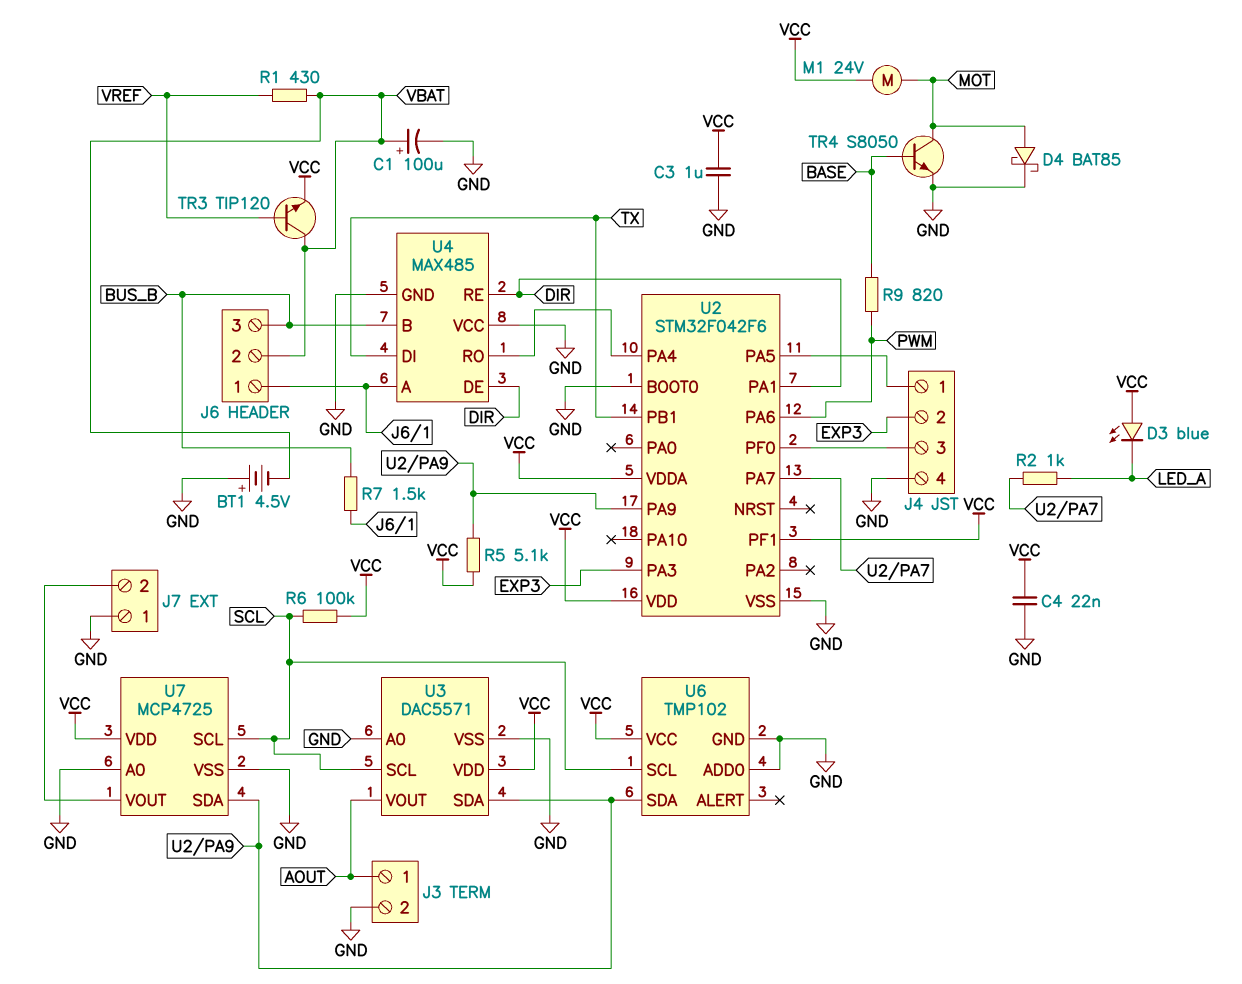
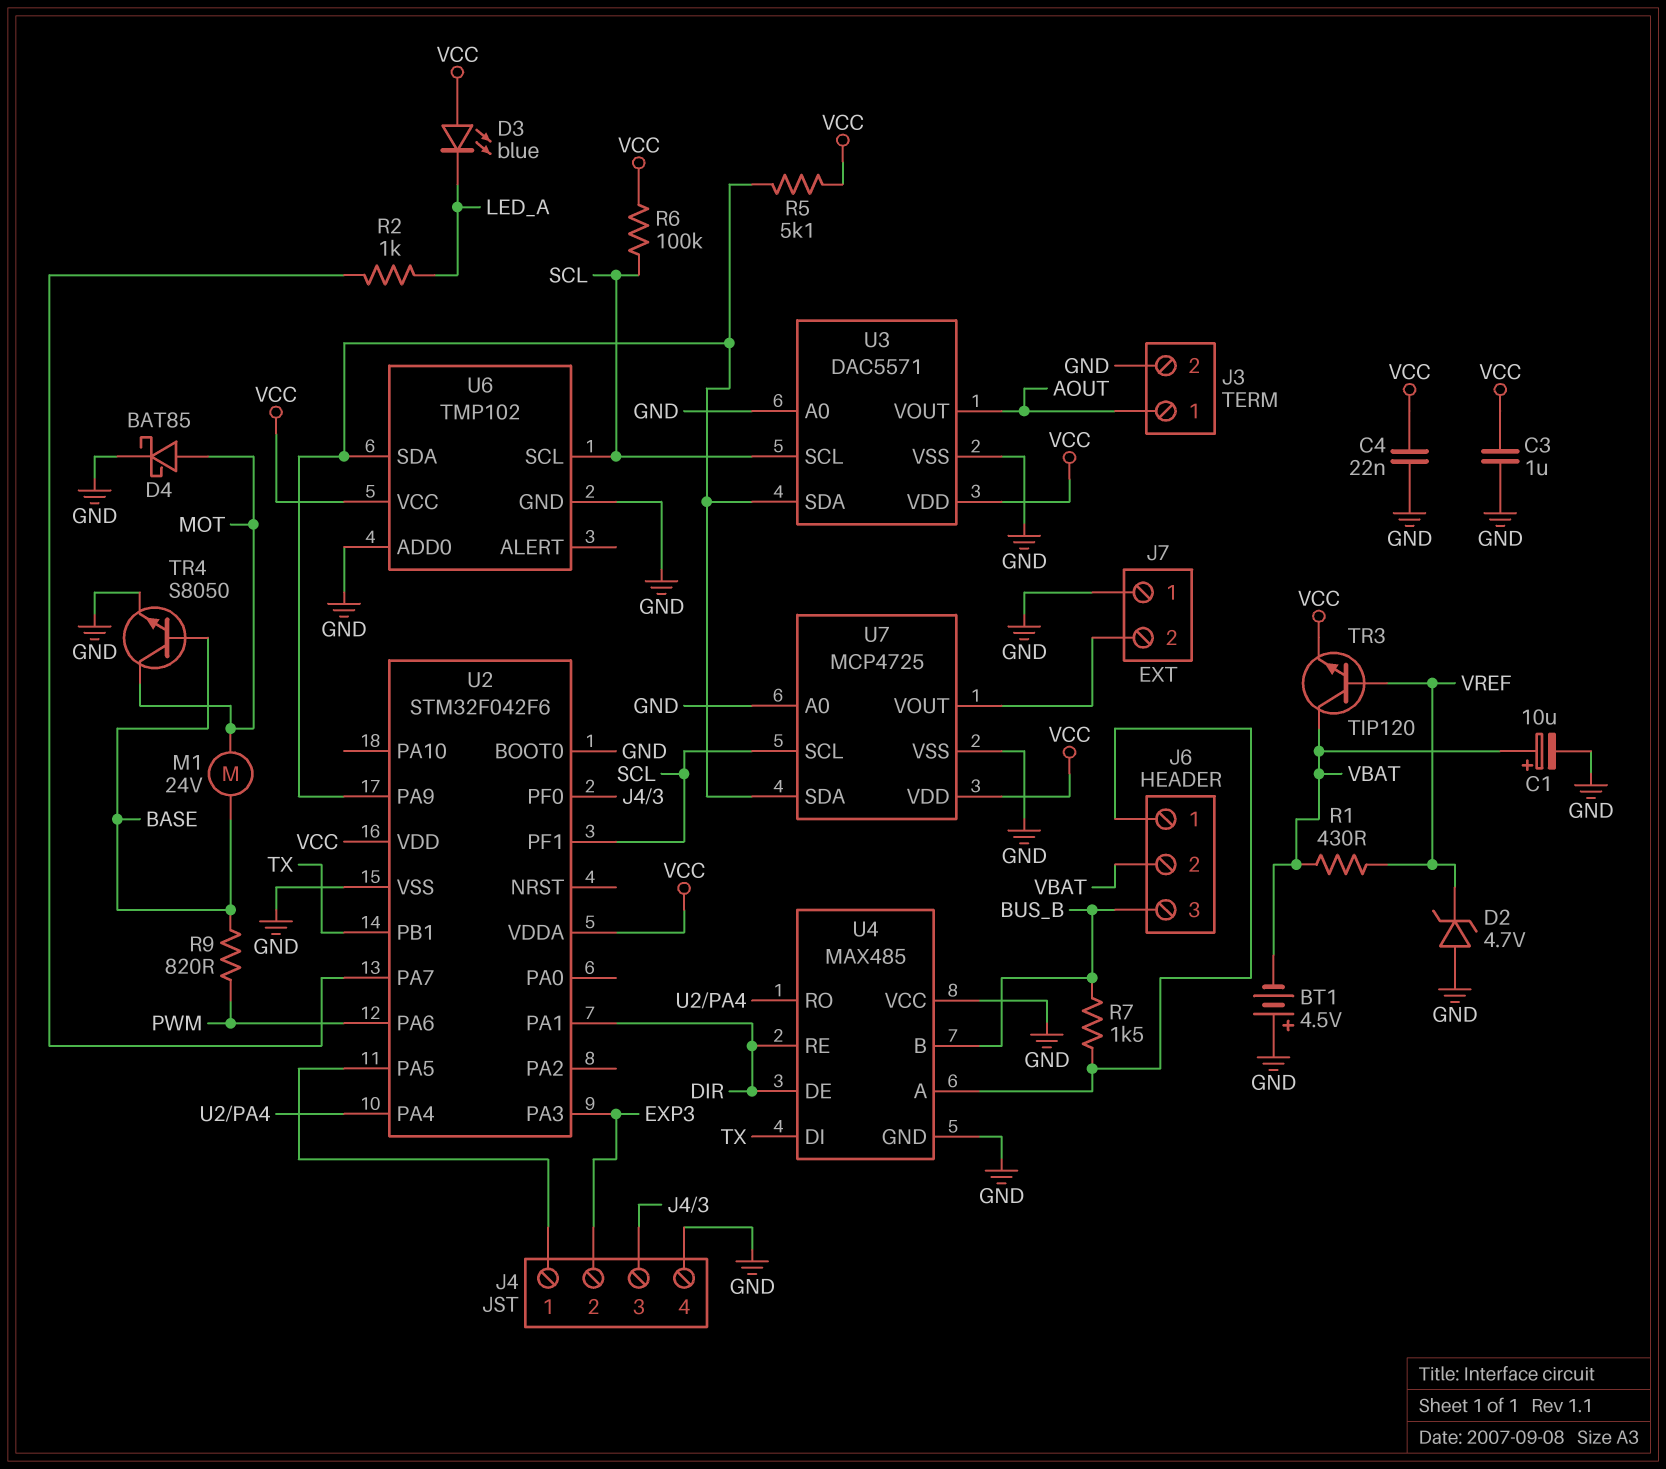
C1: 100uF (plus VBAT, minus GND) -> 10uF (plus VBAT, minus GND)
D2: none -> zener 4.7V (A GND, K VREF)
M1: motor 24V (MOT, VCC) -> motor 24V (BASE, MOT)
U2 pin PF1: VCC -> SCL

